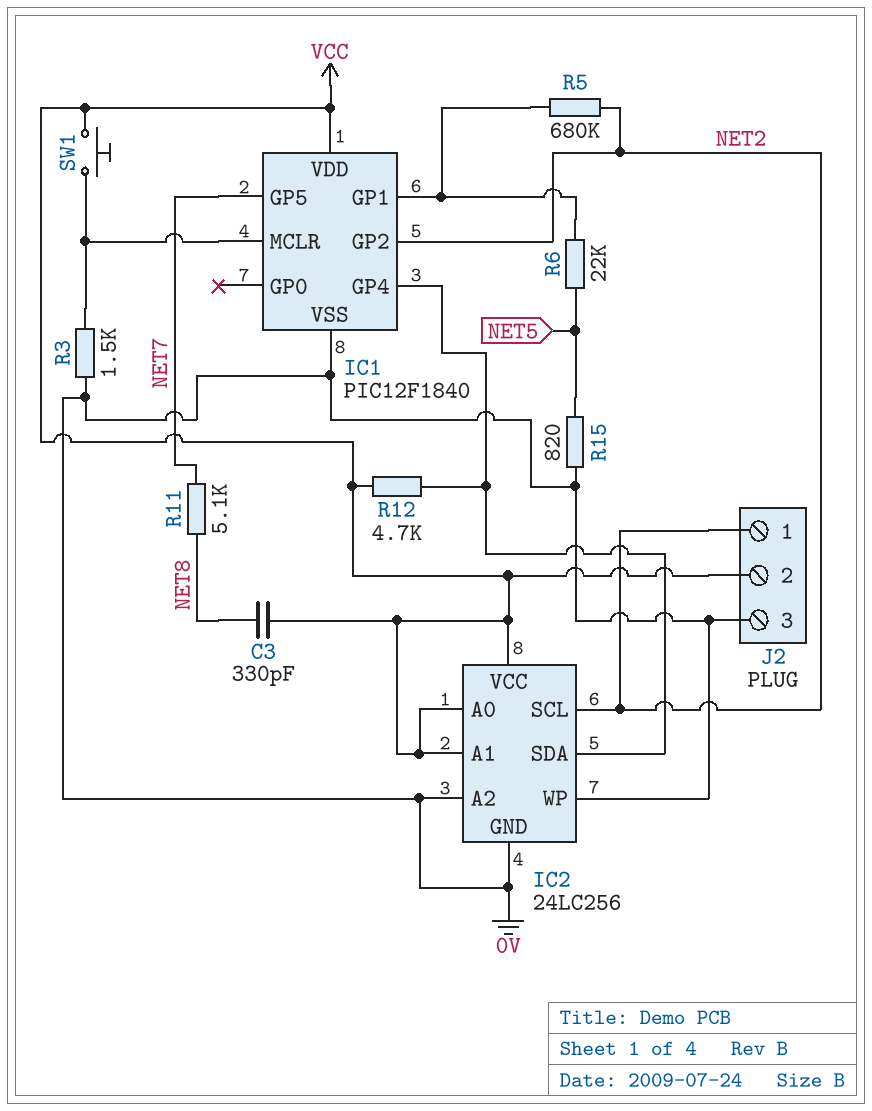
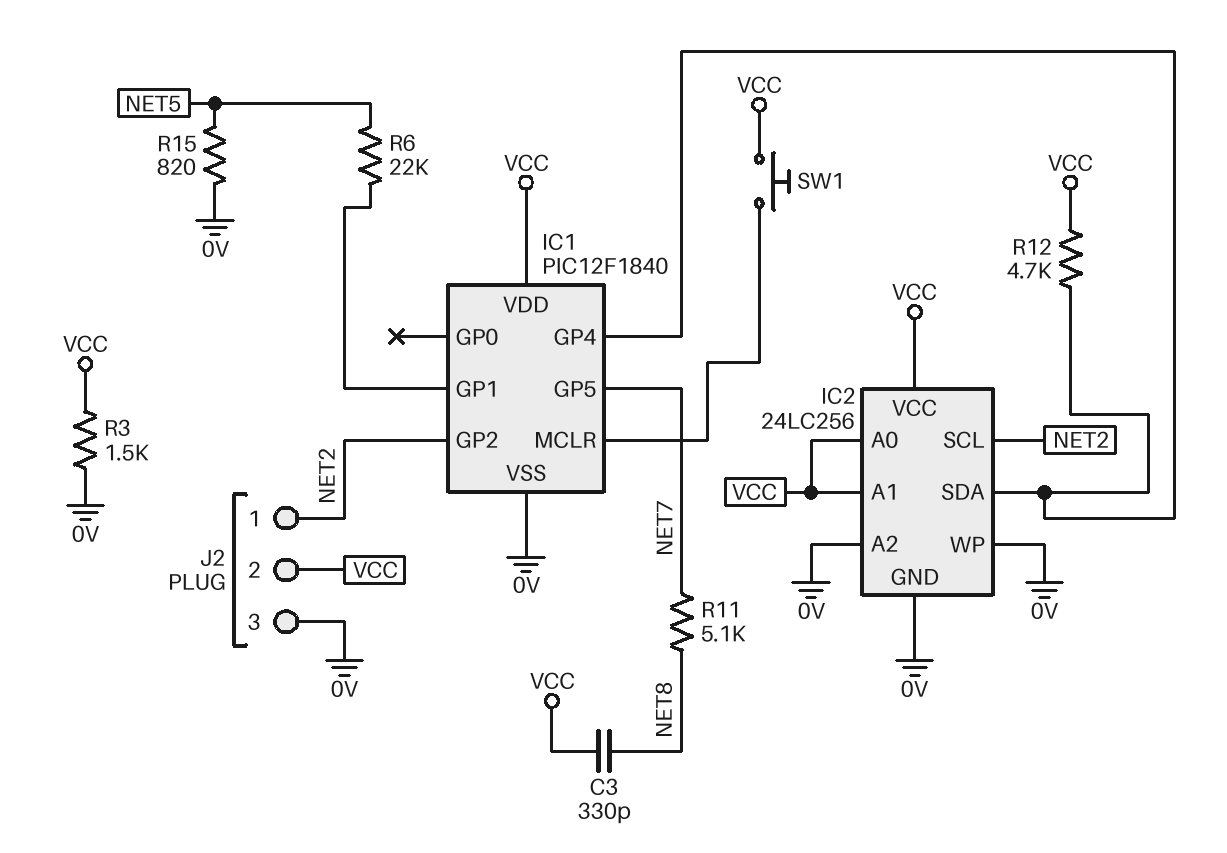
R3: 1.5k (0V, IC1/MCLR) -> 1.5k (0V, VCC)
R5: 680k (IC1/GP1, NET2) -> none

